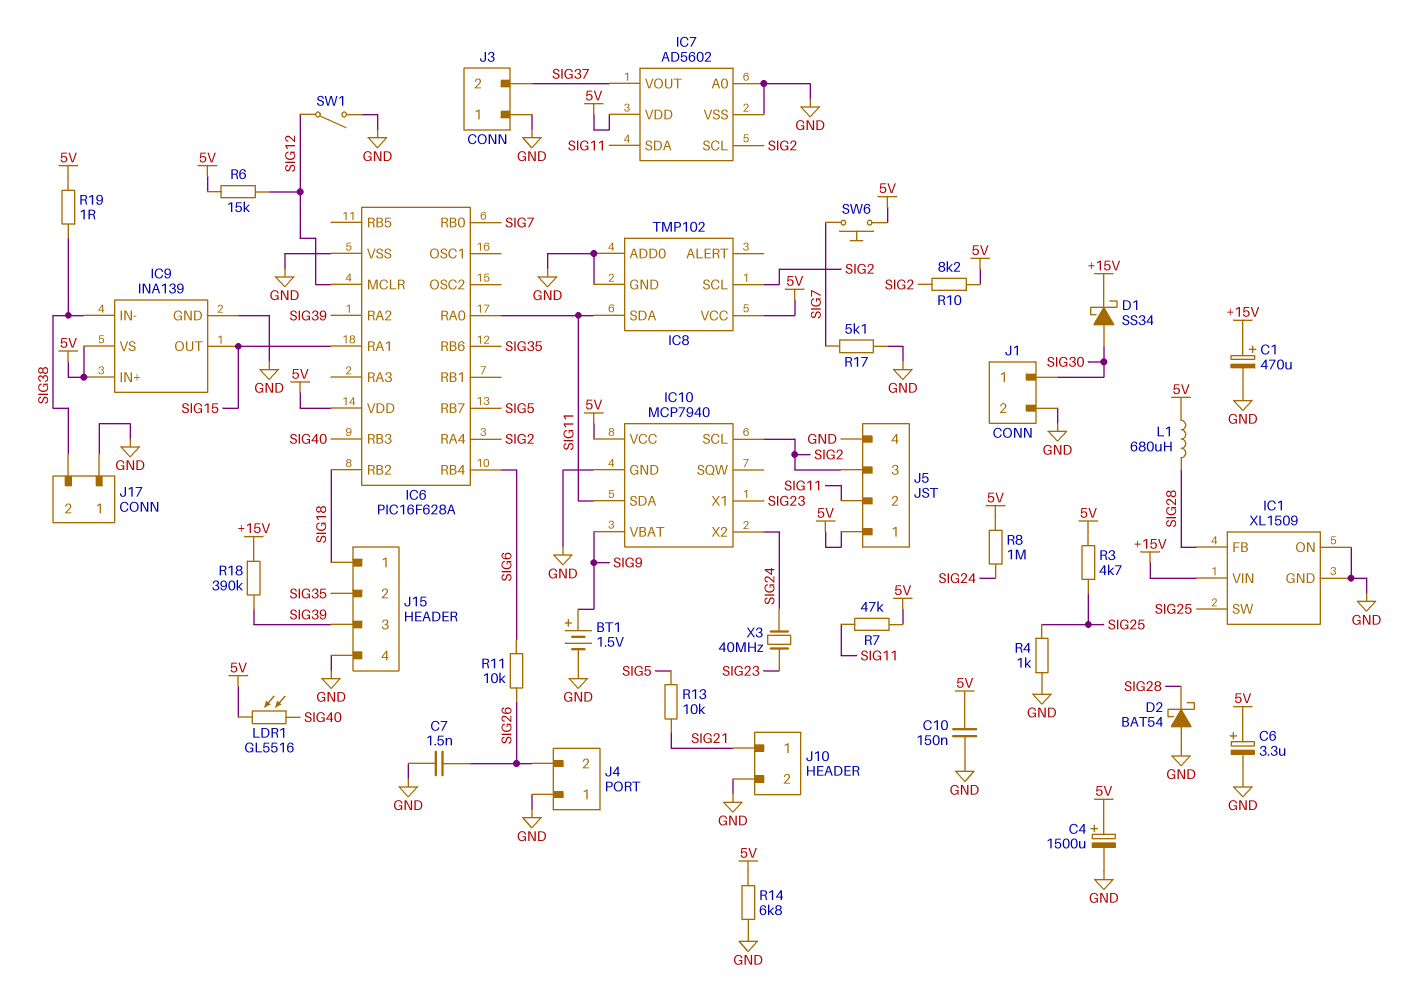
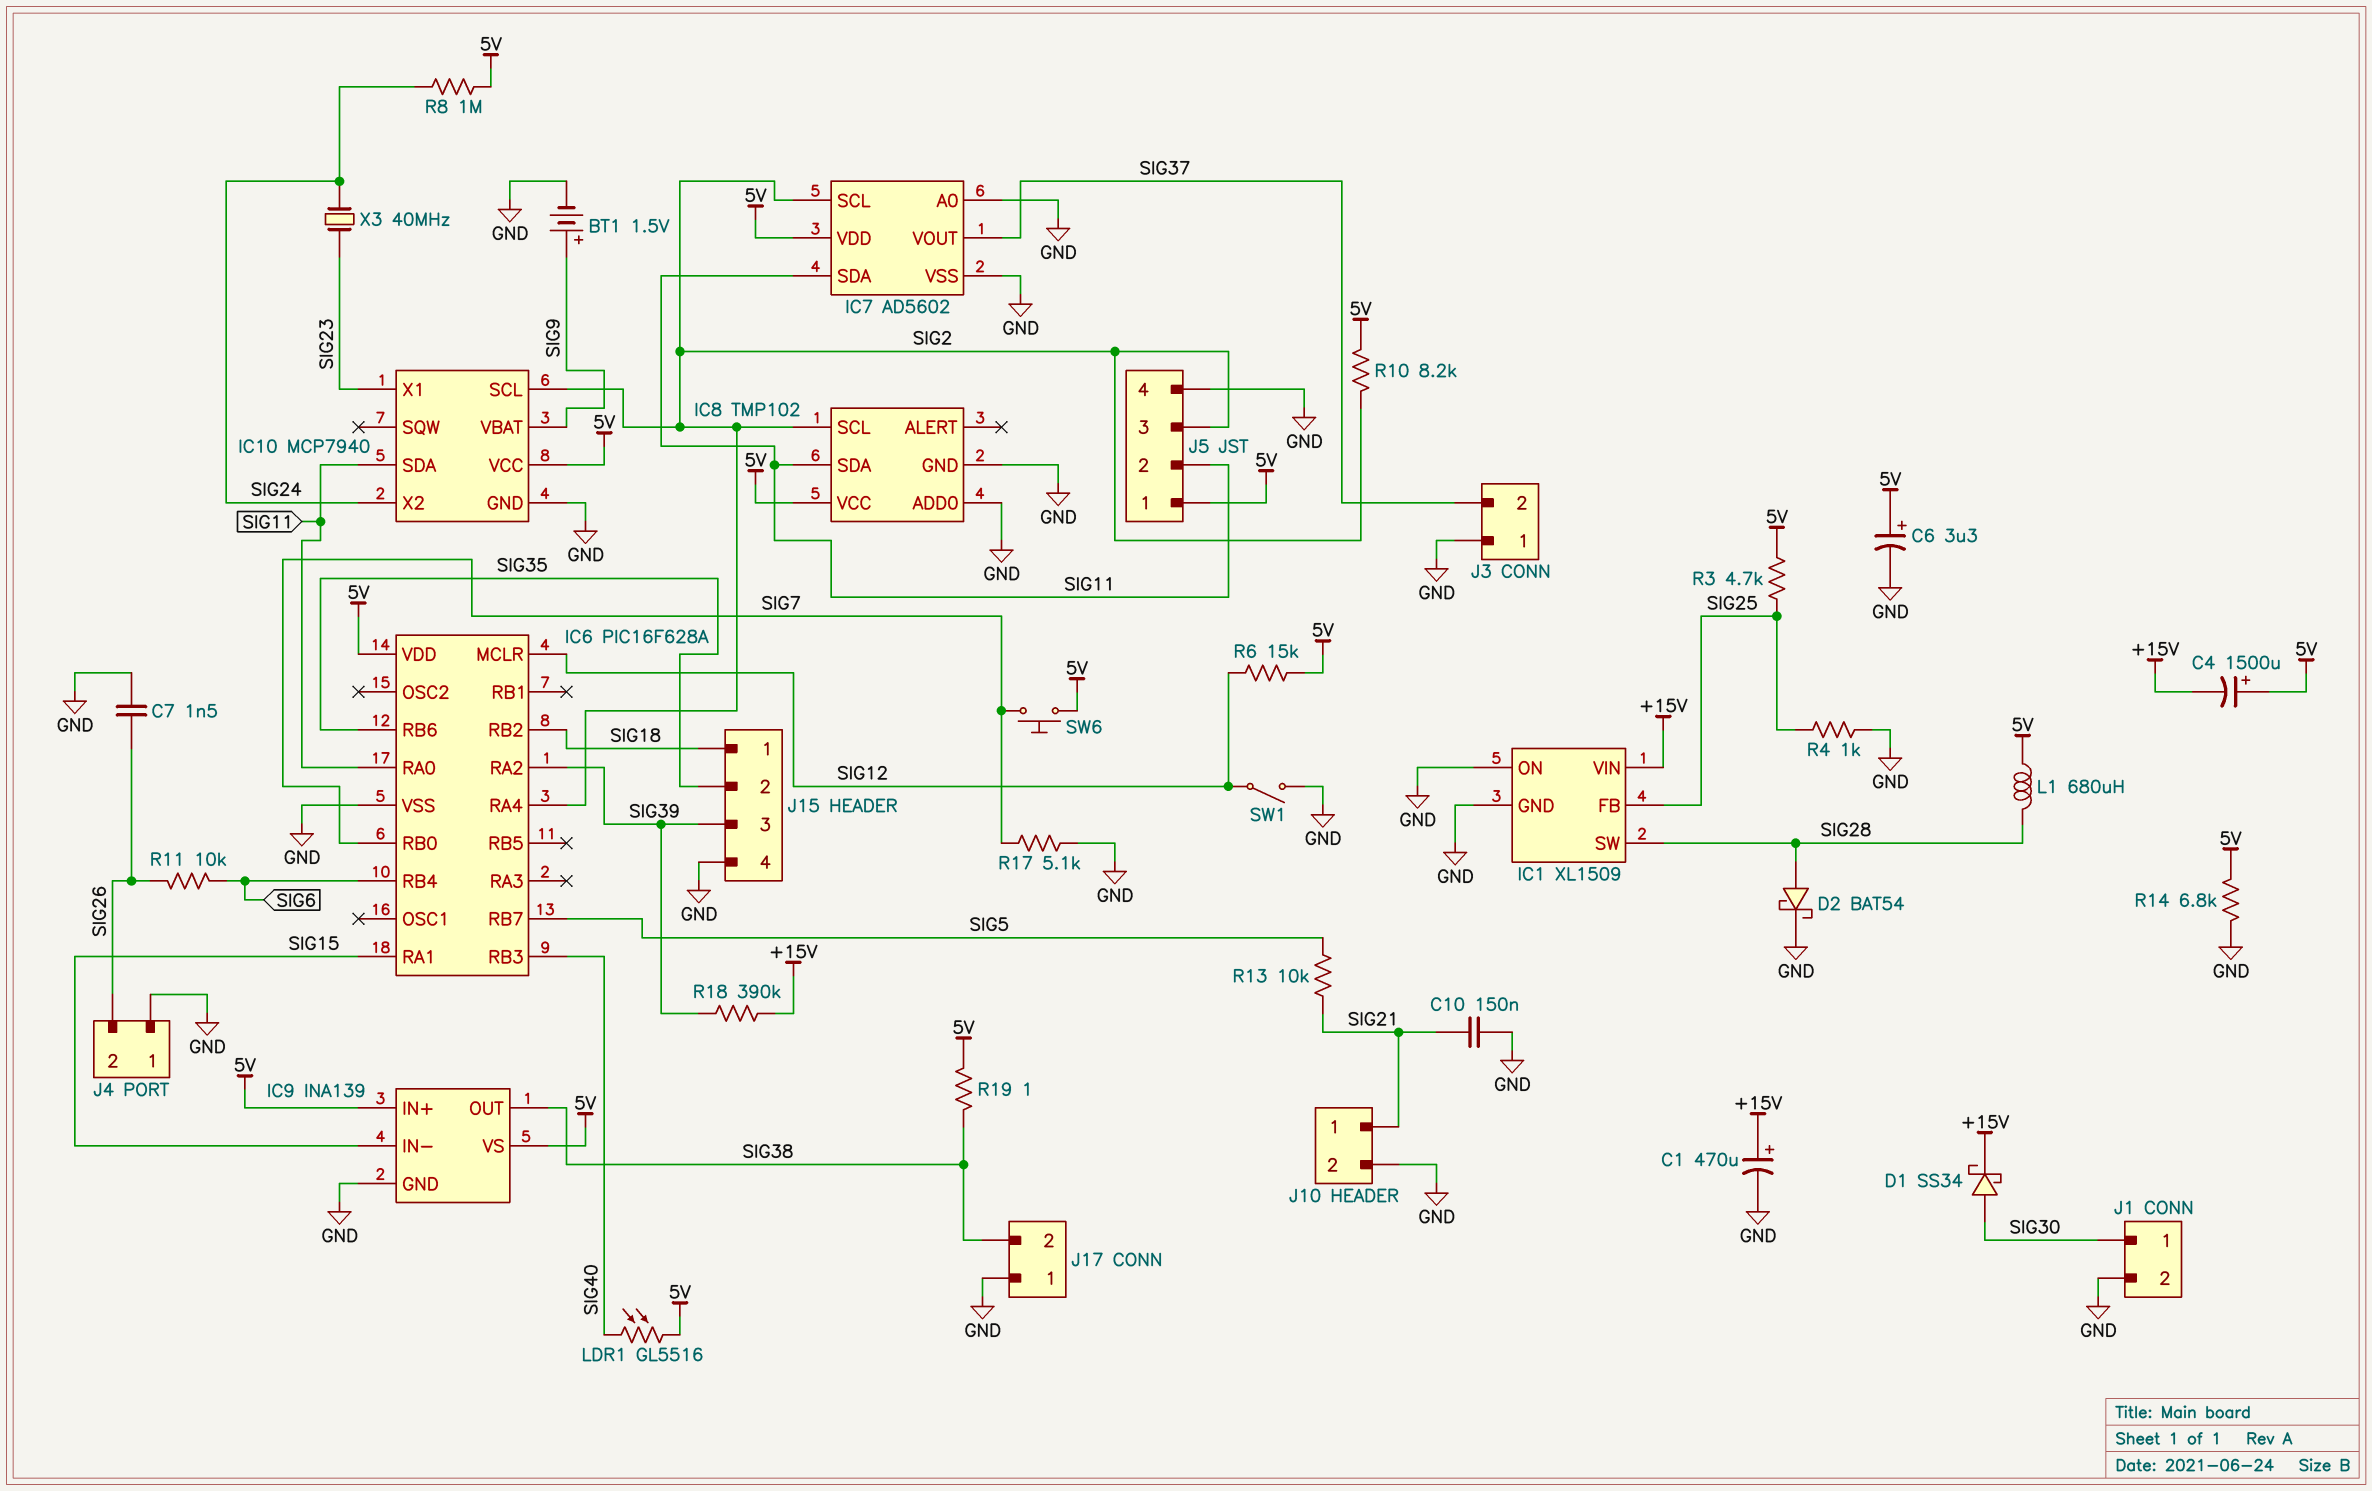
C4: 1500uF (plus 5V, minus GND) -> 1500uF (plus 5V, minus +15V)
C10: 150nF (5V, GND) -> 150nF (GND, SIG21)
D2: schottky BAT54 (A GND, K SIG28) -> schottky BAT54 (A SIG28, K GND)
IC1 pin FB: SIG28 -> SIG25
IC1 pin SW: SIG25 -> SIG28
IC9 pin IN-: SIG38 -> SIG15
IC9 pin OUT: SIG15 -> SIG38
R7: 47k (5V, SIG11) -> none

